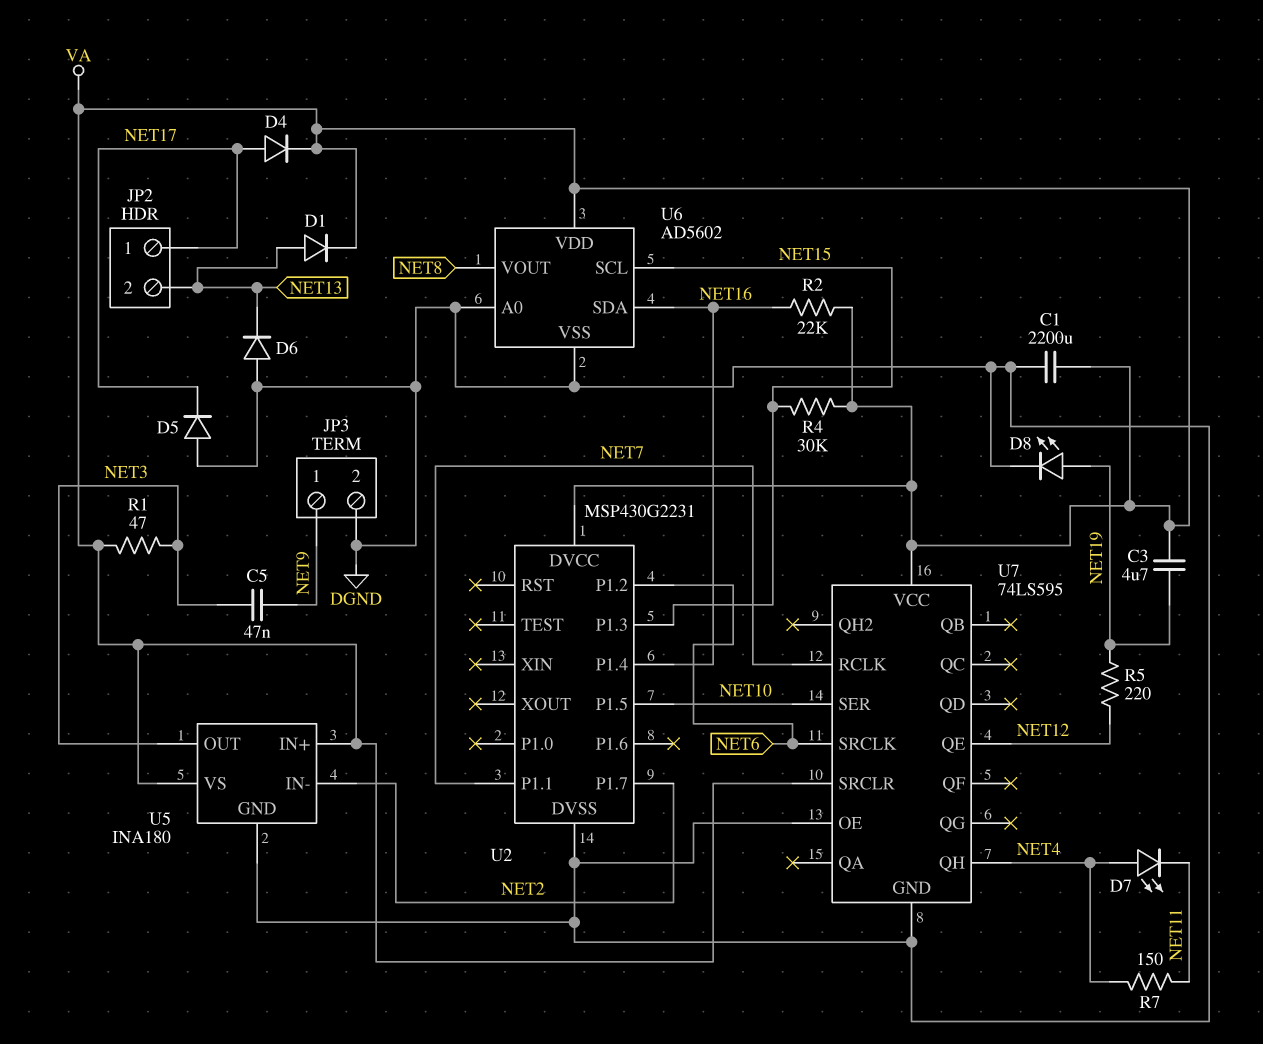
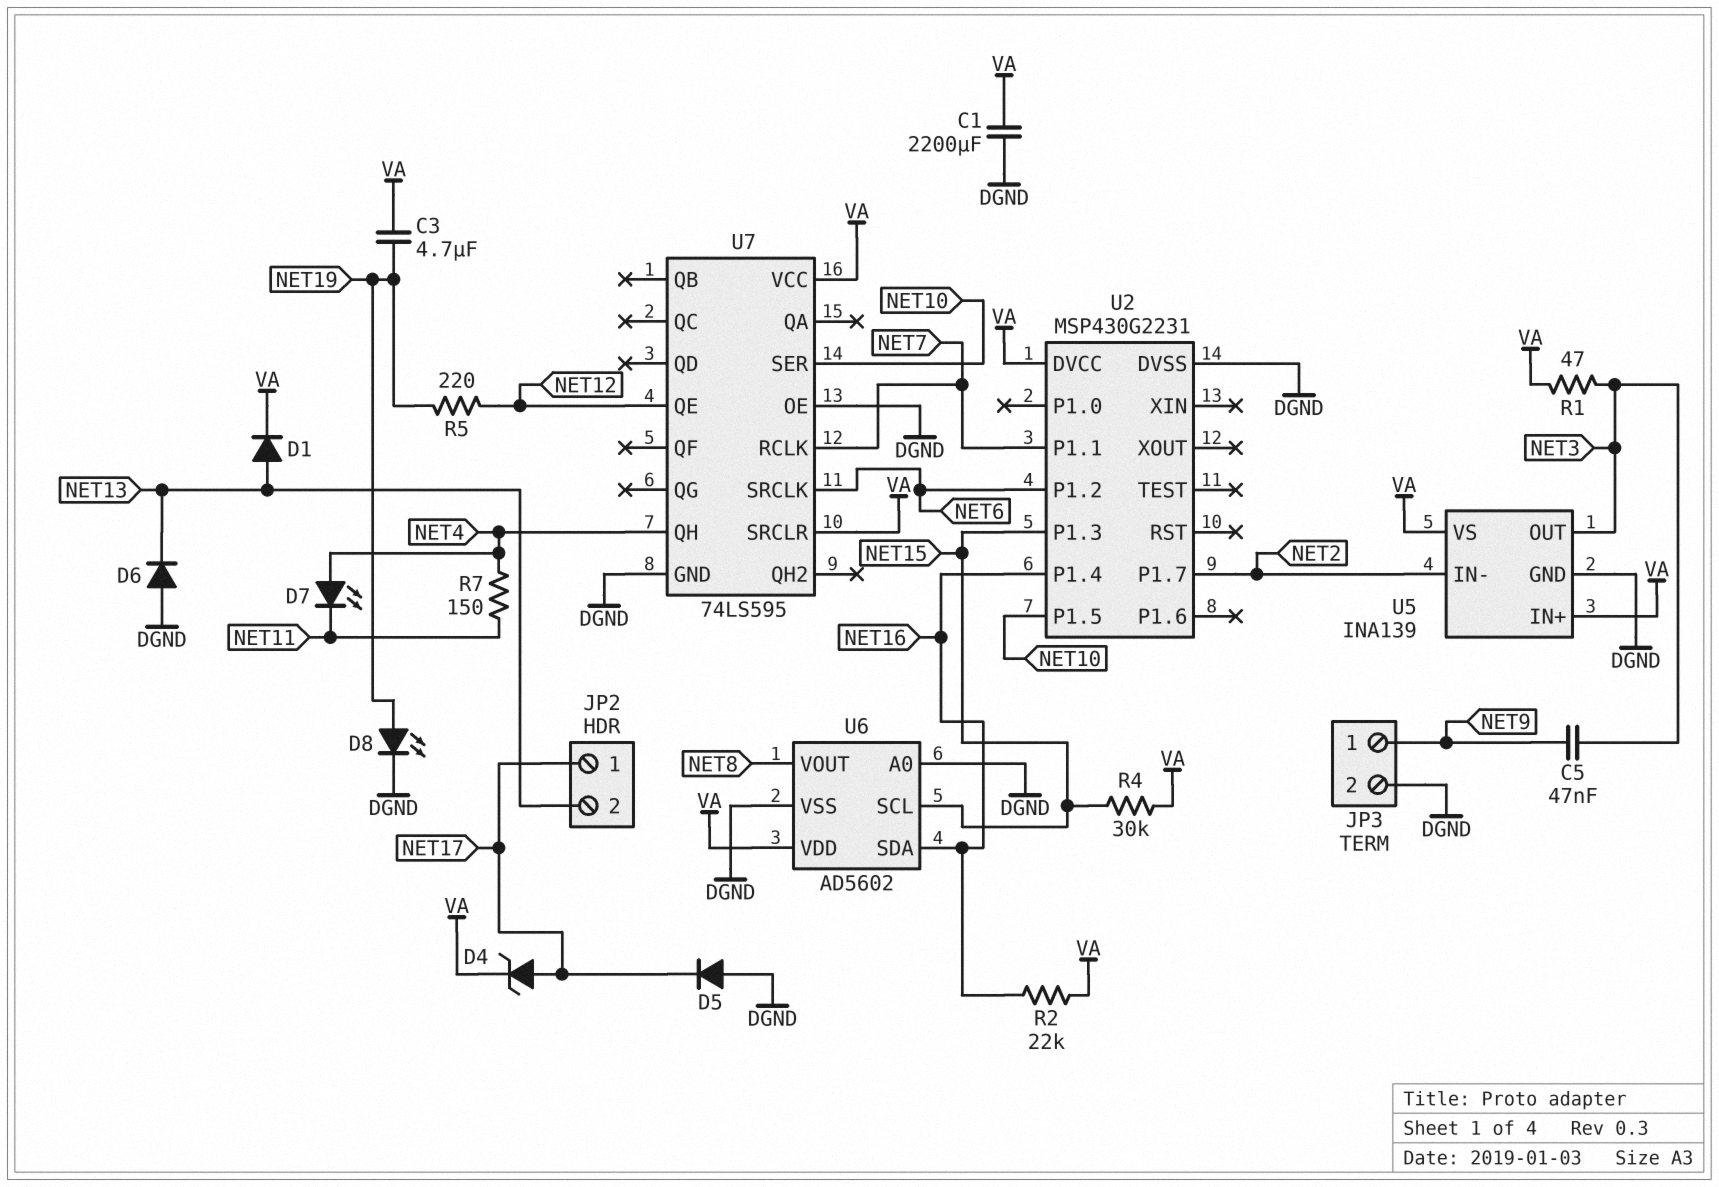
D4: diode (A NET17, K VA) -> zener (A NET17, K VA)
U5: INA180 -> INA139

